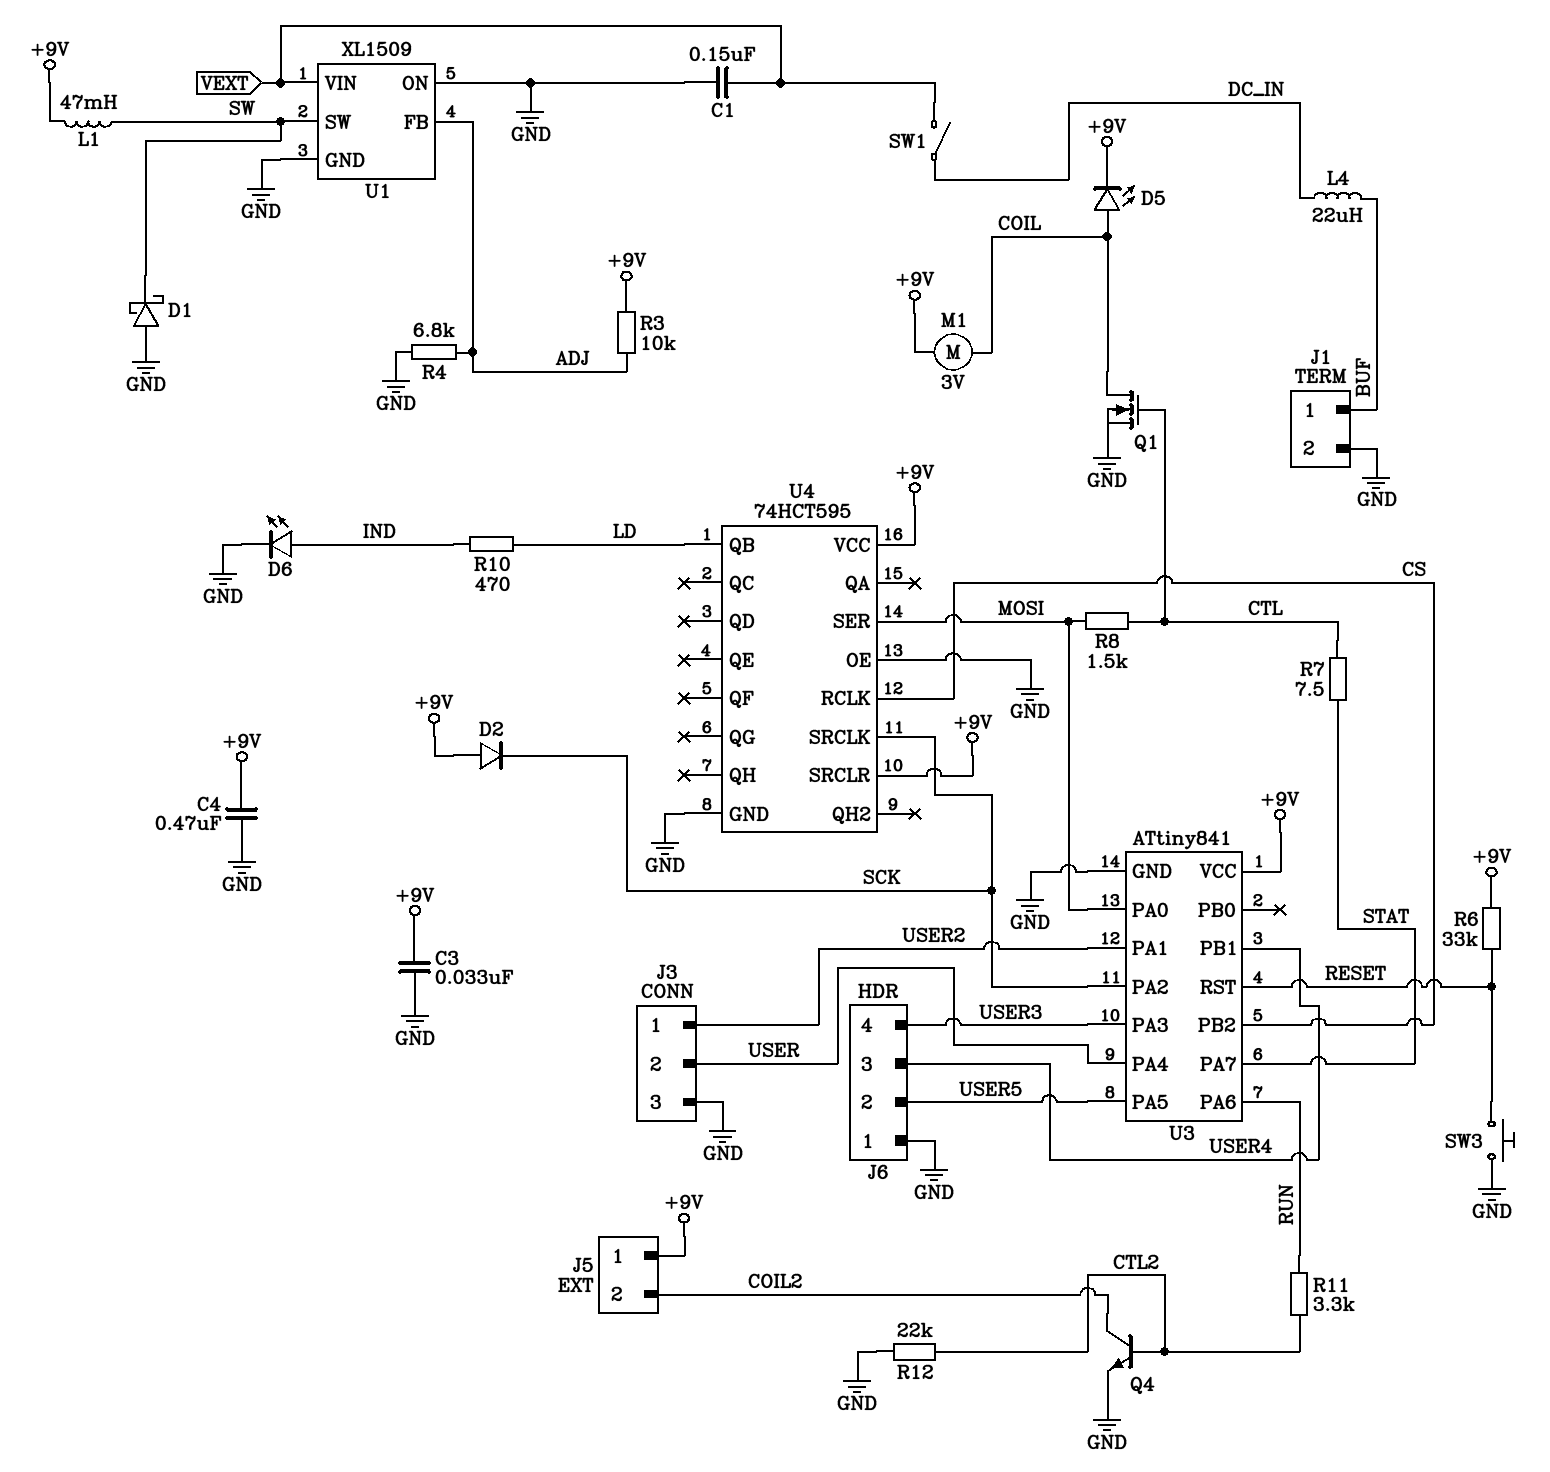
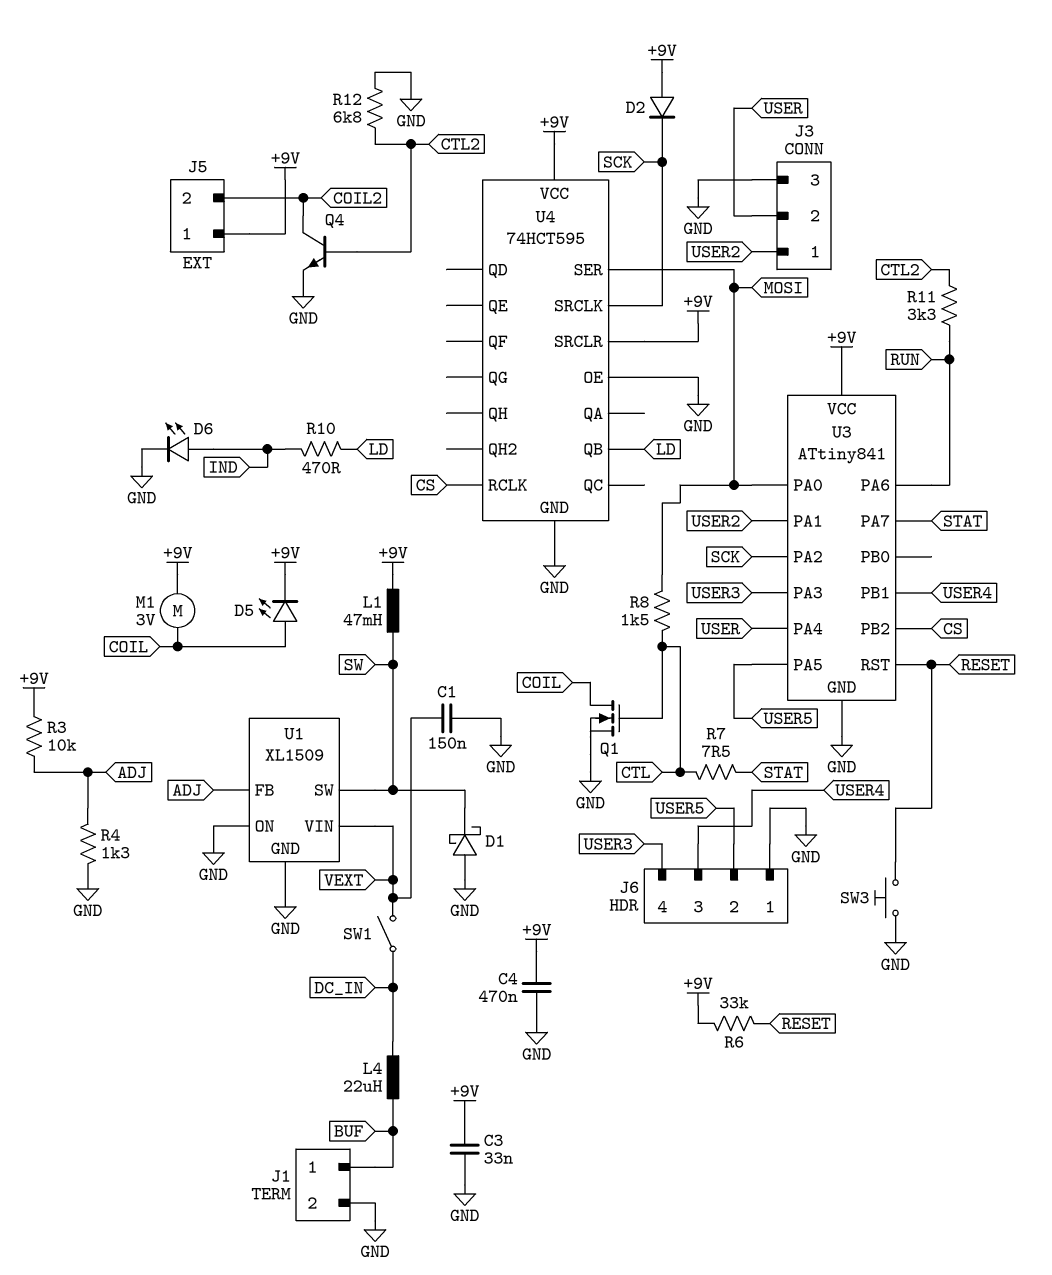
R4: 6.8k (ADJ, GND) -> 1.3k (ADJ, GND)
R12: 22k (CTL2, GND) -> 6.8k (CTL2, GND)

